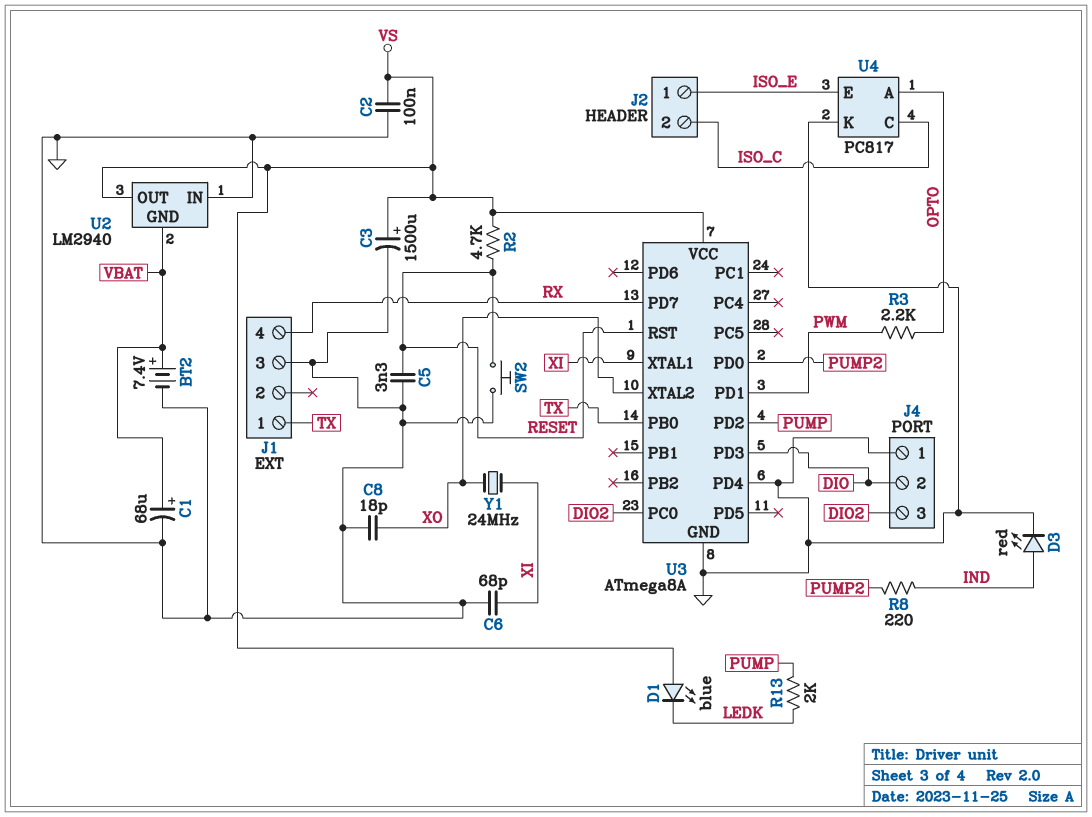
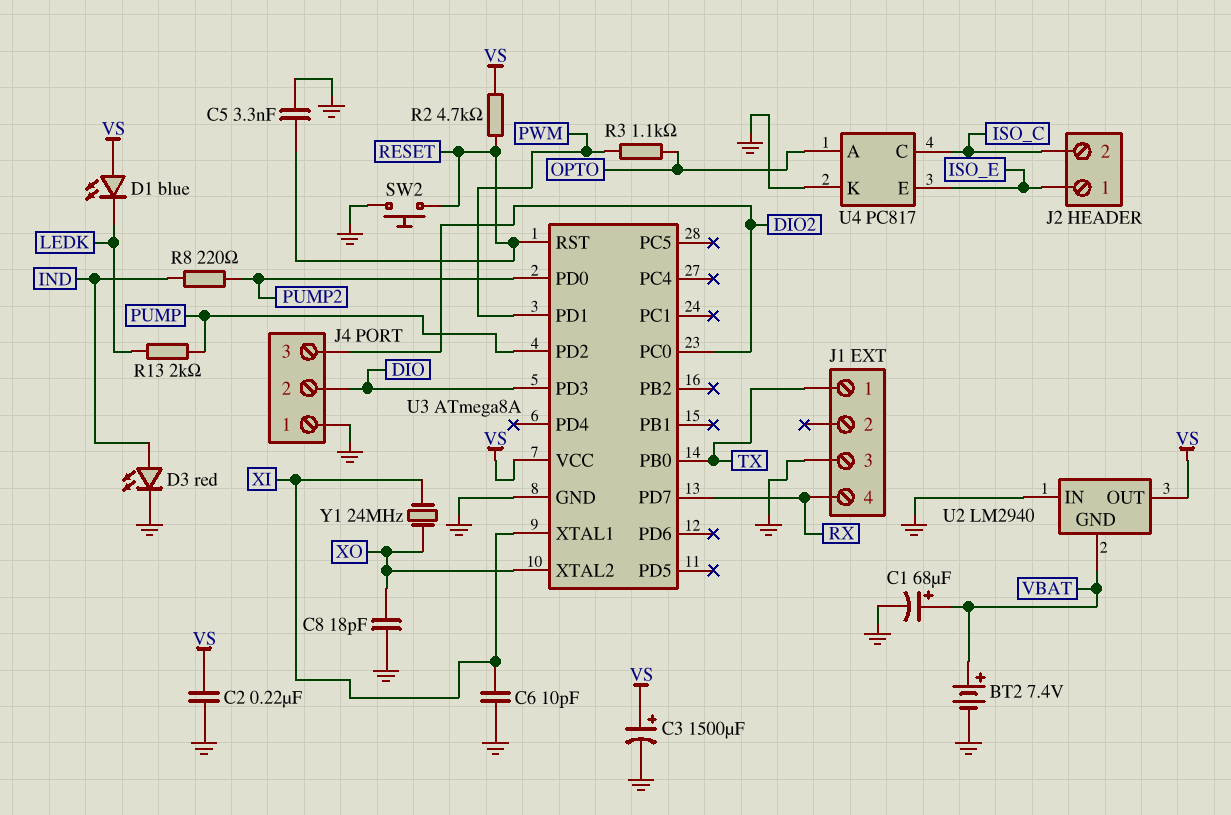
C2: 100nF (GND, VS) -> 220nF (GND, VS)
C6: 68pF (GND, XI) -> 10pF (GND, XI)
R3: 2.2k (OPTO, PWM) -> 1.1k (OPTO, PWM)
U3 pin PD4: GND -> none

